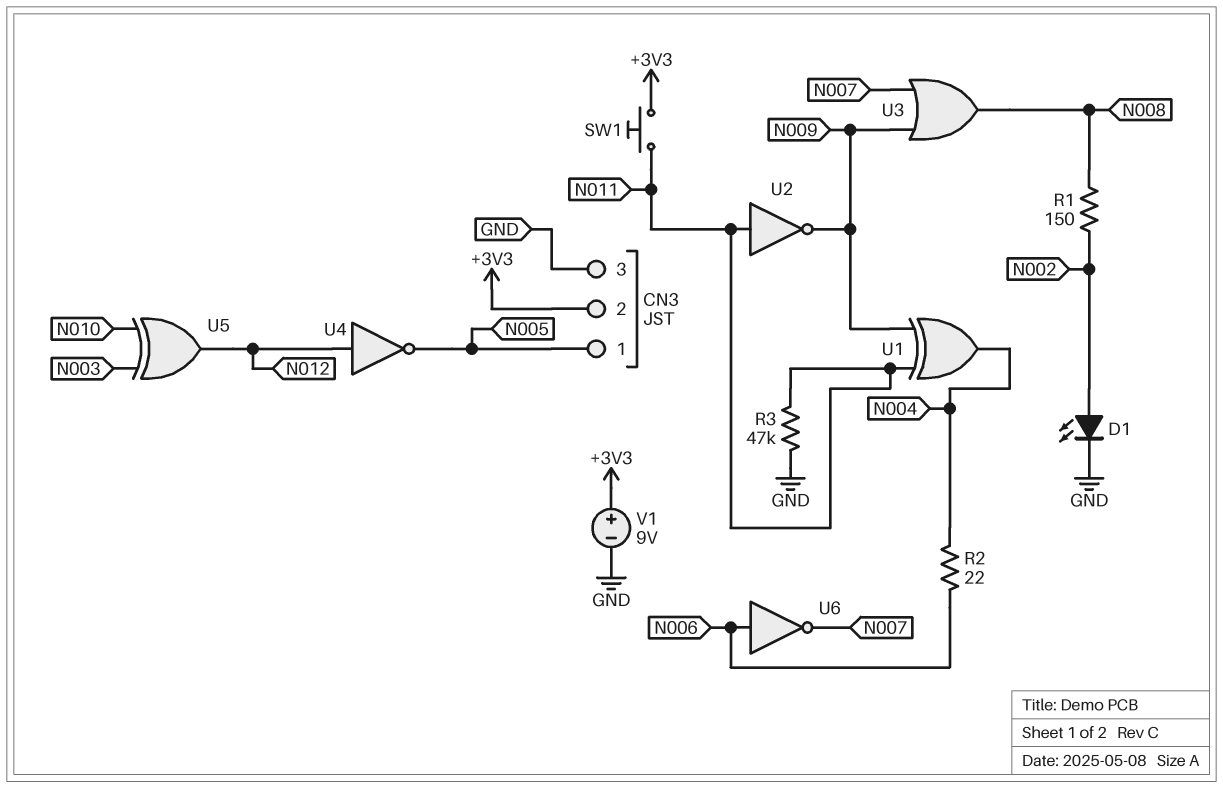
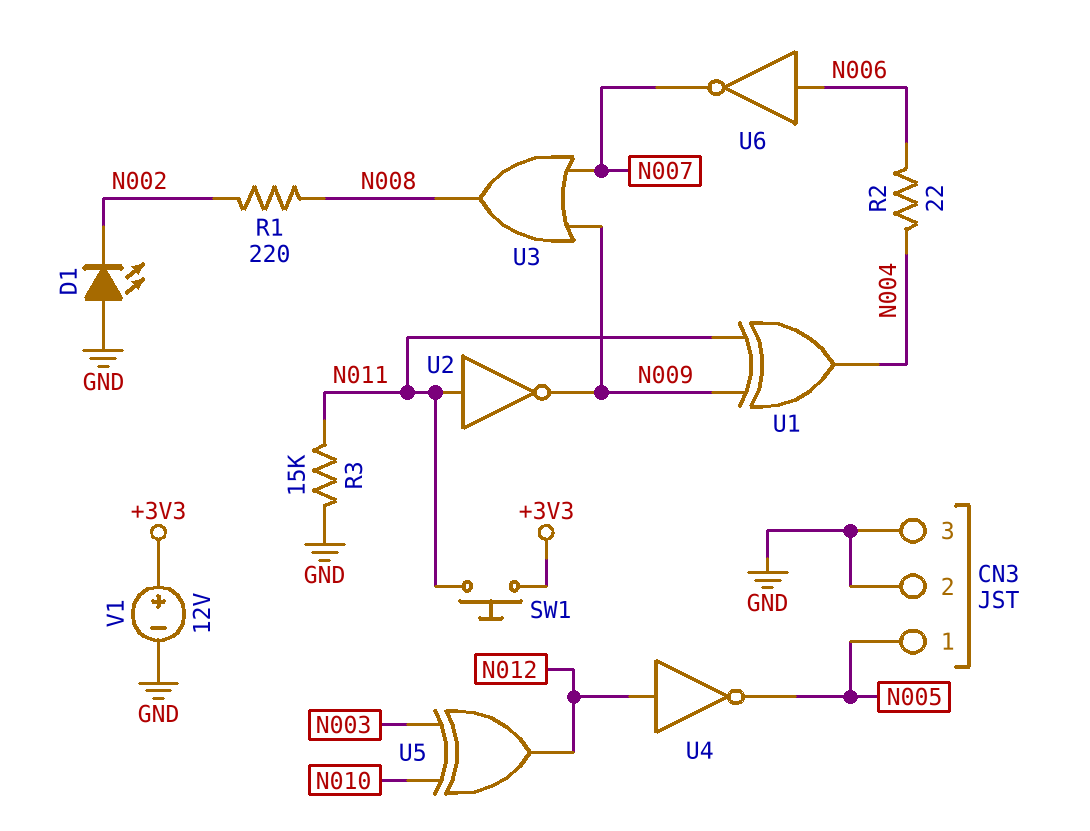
CN3 pin 2: +3V3 -> GND
D1: LED (A N002, K GND) -> LED (A GND, K N002)
R1: 150 (N002, N008) -> 220 (N002, N008)
R3: 47k (GND, N011) -> 15k (GND, N011)
V1: 9V (plus +3V3, minus GND) -> 12V (plus +3V3, minus GND)

